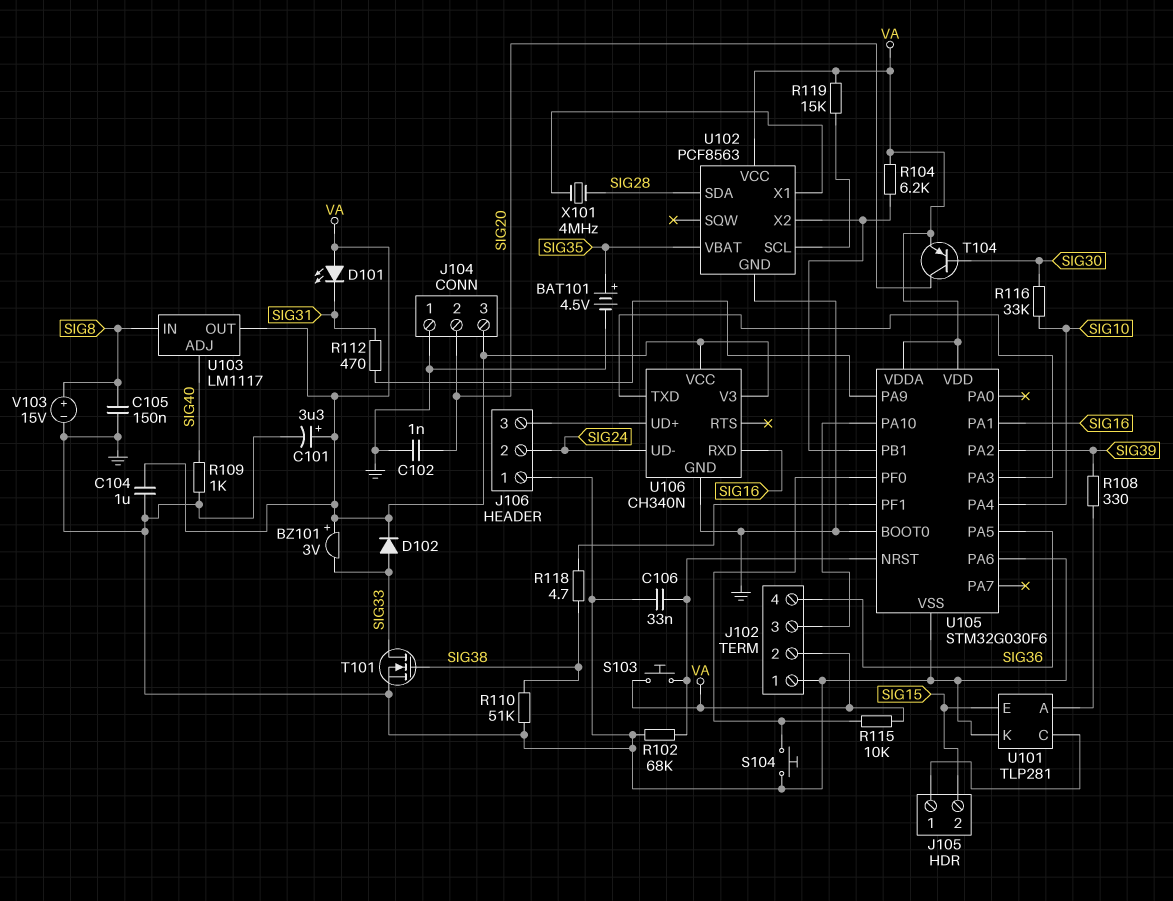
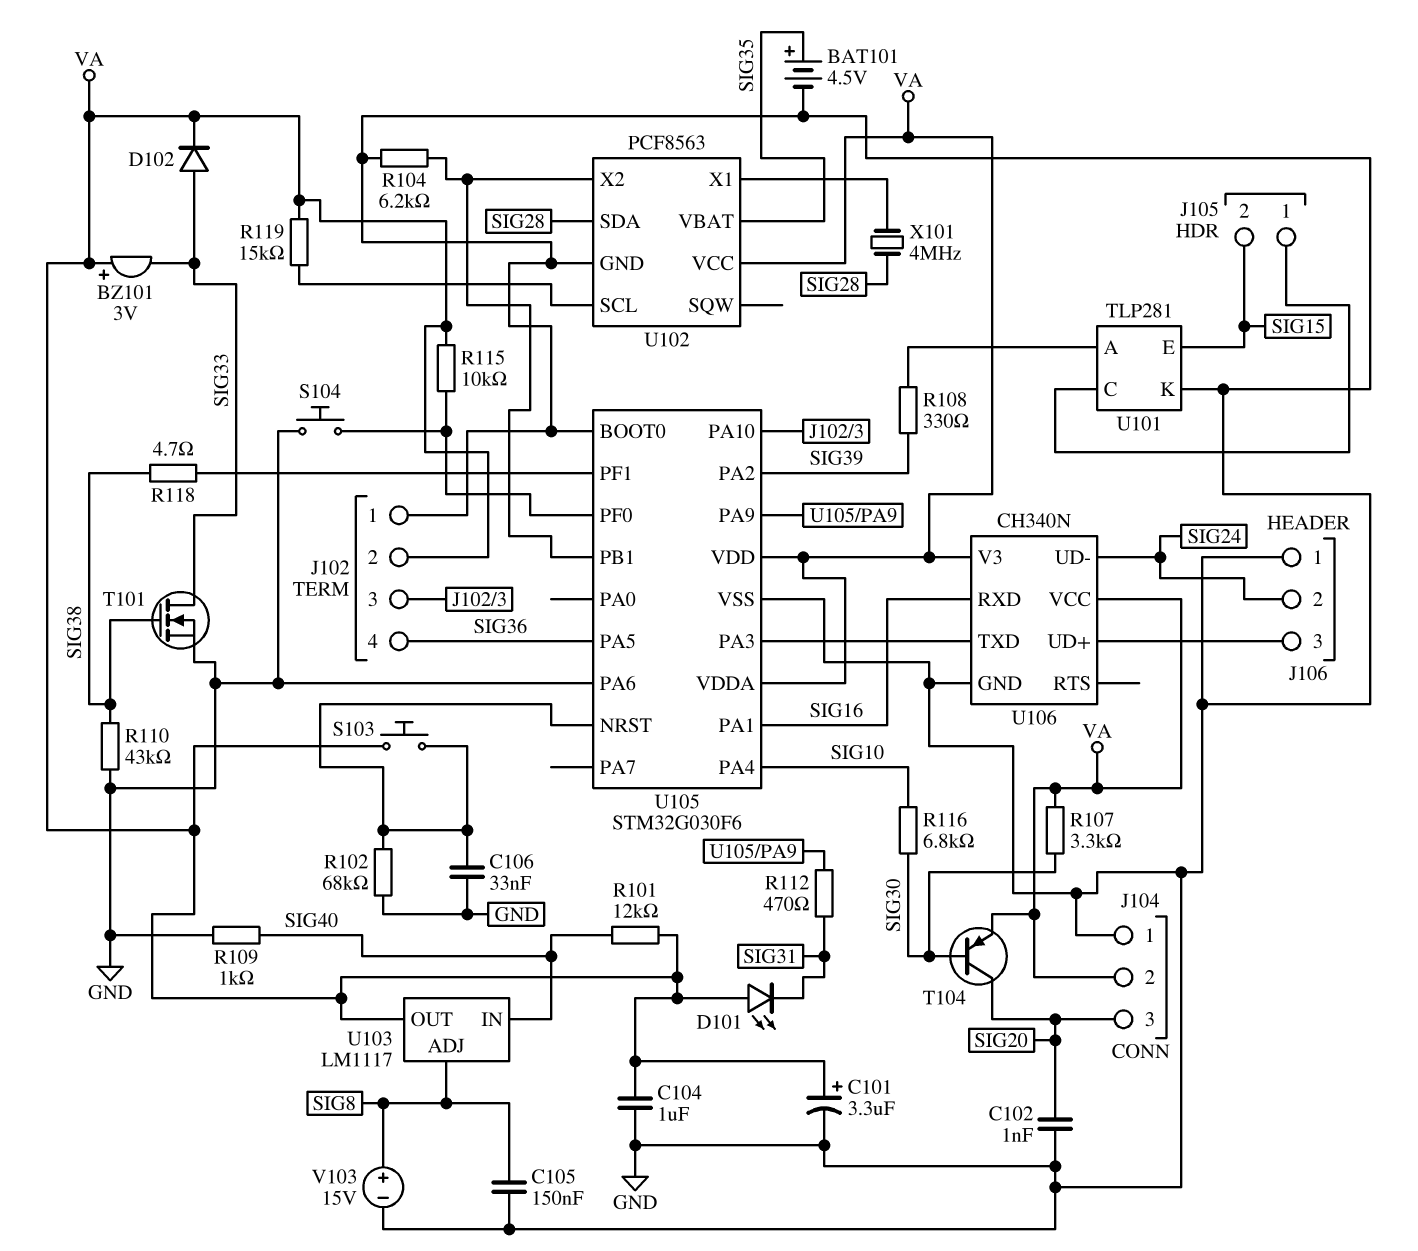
J104 pin 2: SIG20 -> VA
J104 pin 3: VA -> SIG20
R101: none -> 12k (SIG40, VA)
R104: 6.2k (U102/X2, VA) -> 6.2k (GND, U102/X2)
R107: none -> 3.3k (SIG30, VA)
R110: 51k (GND, SIG38) -> 43k (GND, SIG38)
R116: 33k (SIG10, SIG30) -> 6.8k (SIG10, SIG30)
U103 pin ADJ: SIG40 -> SIG8
U103 pin IN: SIG8 -> SIG40

